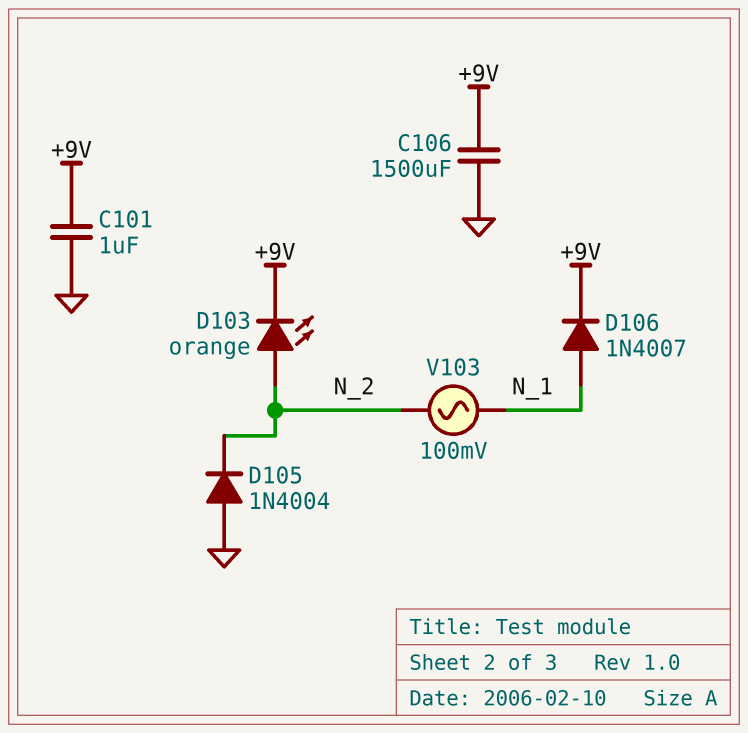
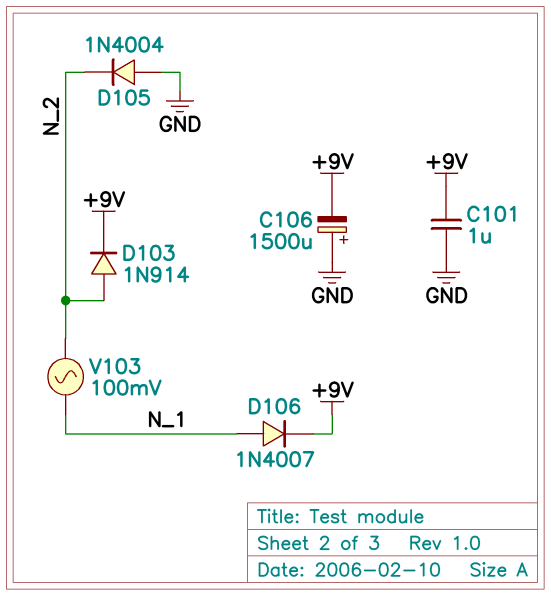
C106: 1500uF (+9V, GND) -> 1500uF (plus GND, minus +9V)
D103: LED orange (A N_2, K +9V) -> diode 1N914 (A N_2, K +9V)

